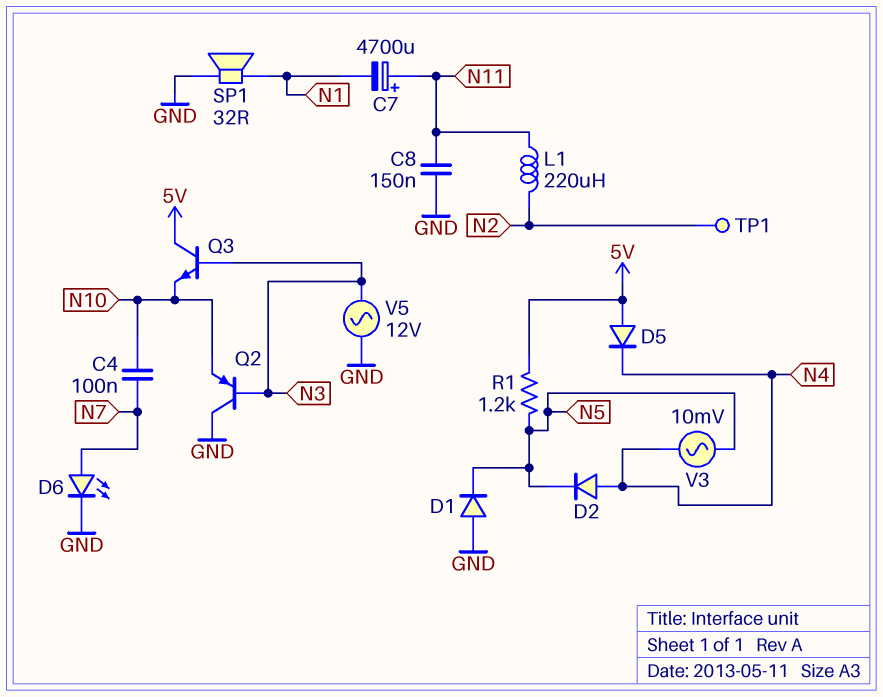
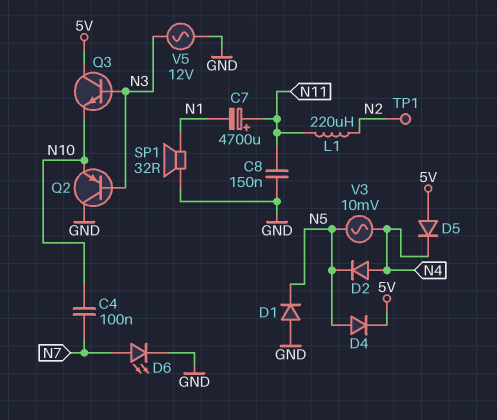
D4: none -> diode (A N5, K 5V)
R1: 1.2k (5V, N5) -> none

